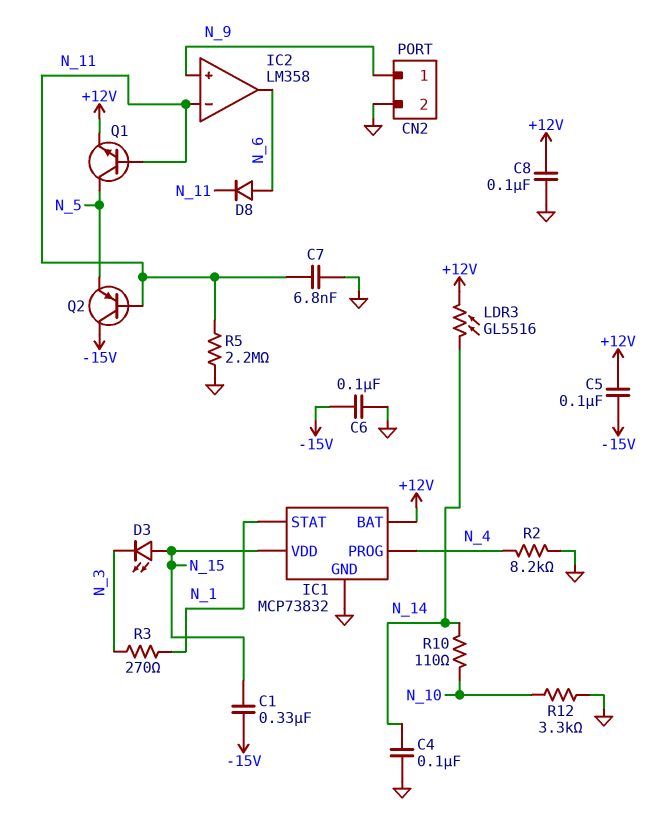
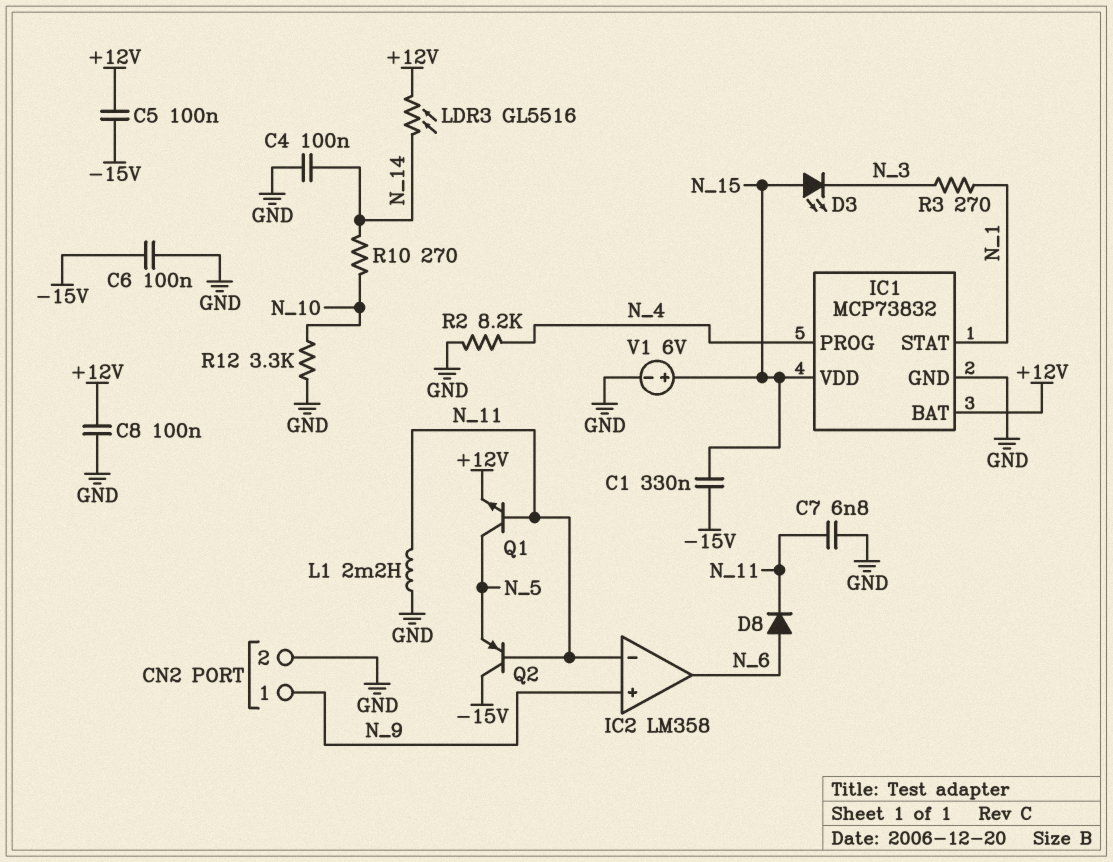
L1: none -> 2.2mH (GND, N_11)
R5: 2.2M (GND, N_11) -> none
R10: 110 (N_10, N_14) -> 270 (N_10, N_14)
V1: none -> 6V (plus N_15, minus GND)

